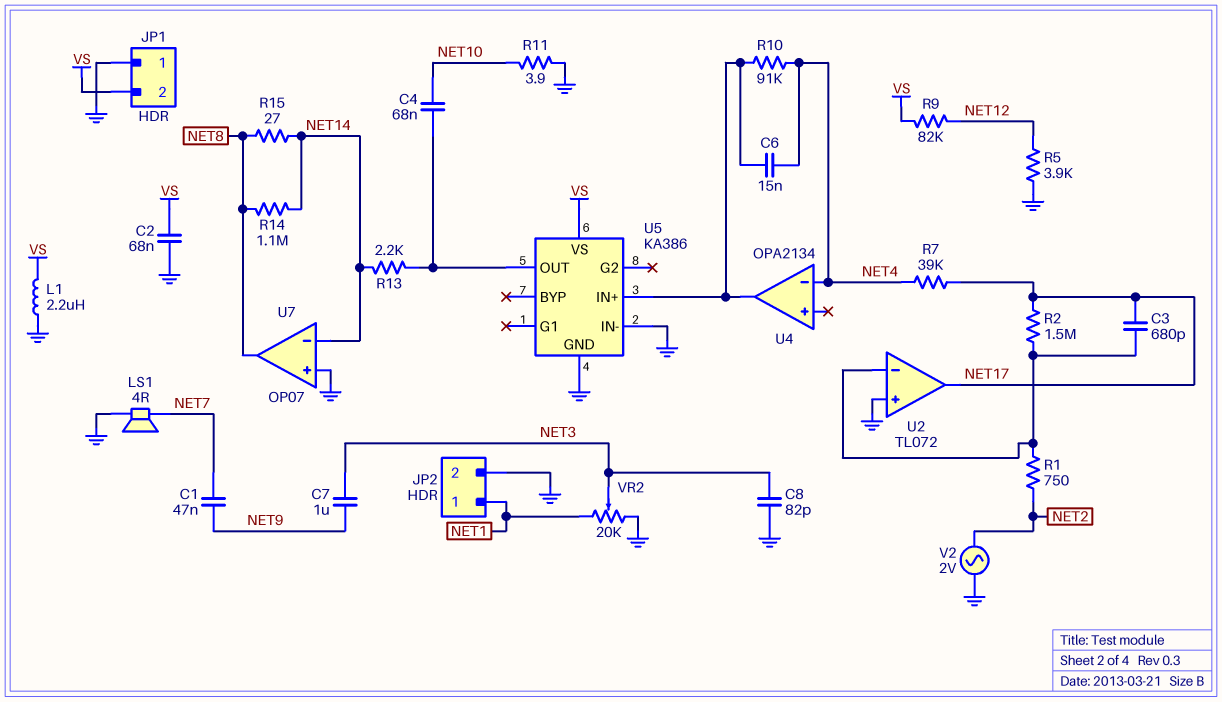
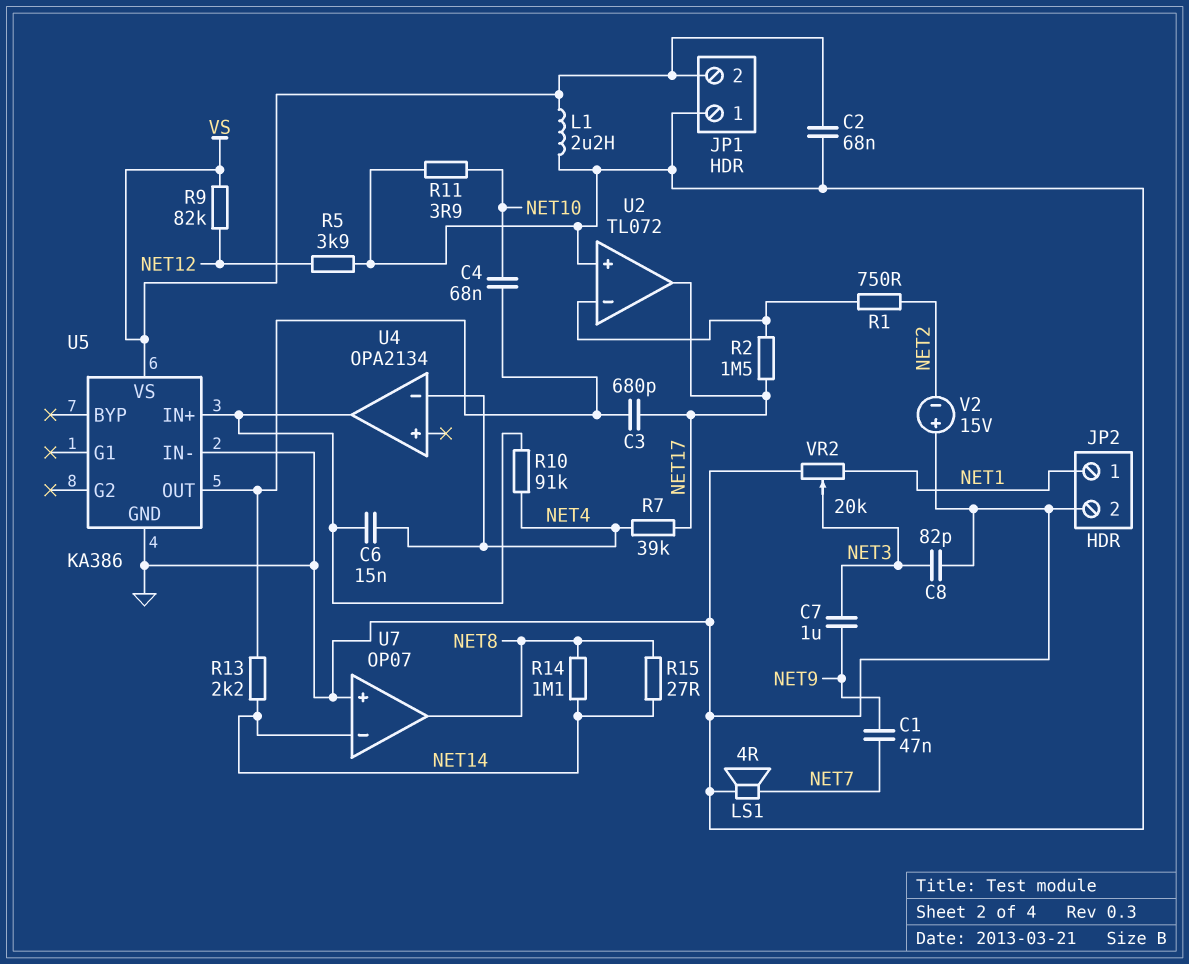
C3: 680pF (NET17, U2/in-) -> 680pF (NET17, U5/OUT)
V2: AC 2V (GND, NET2) -> 15V (plus GND, minus NET2)

